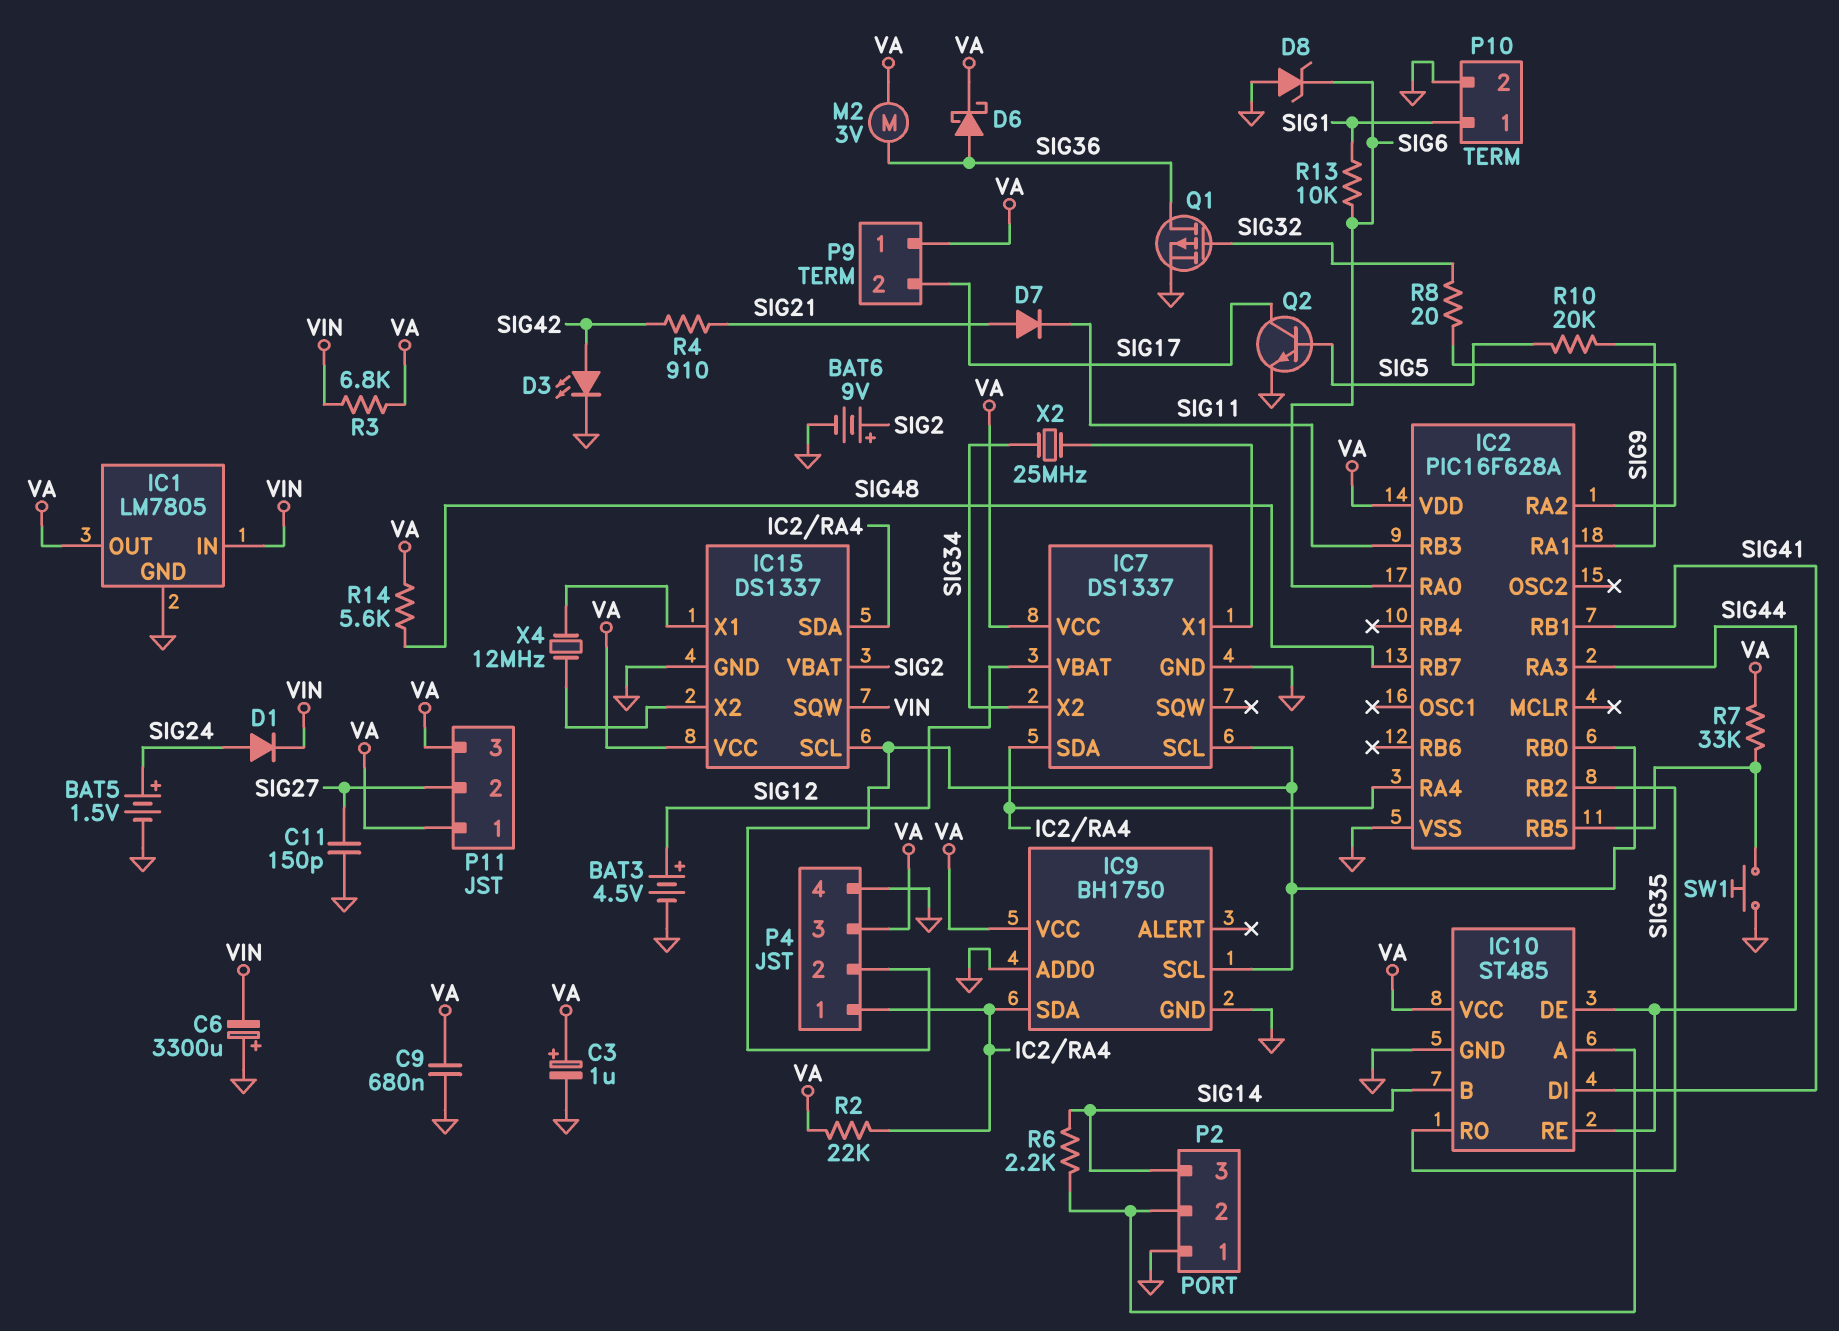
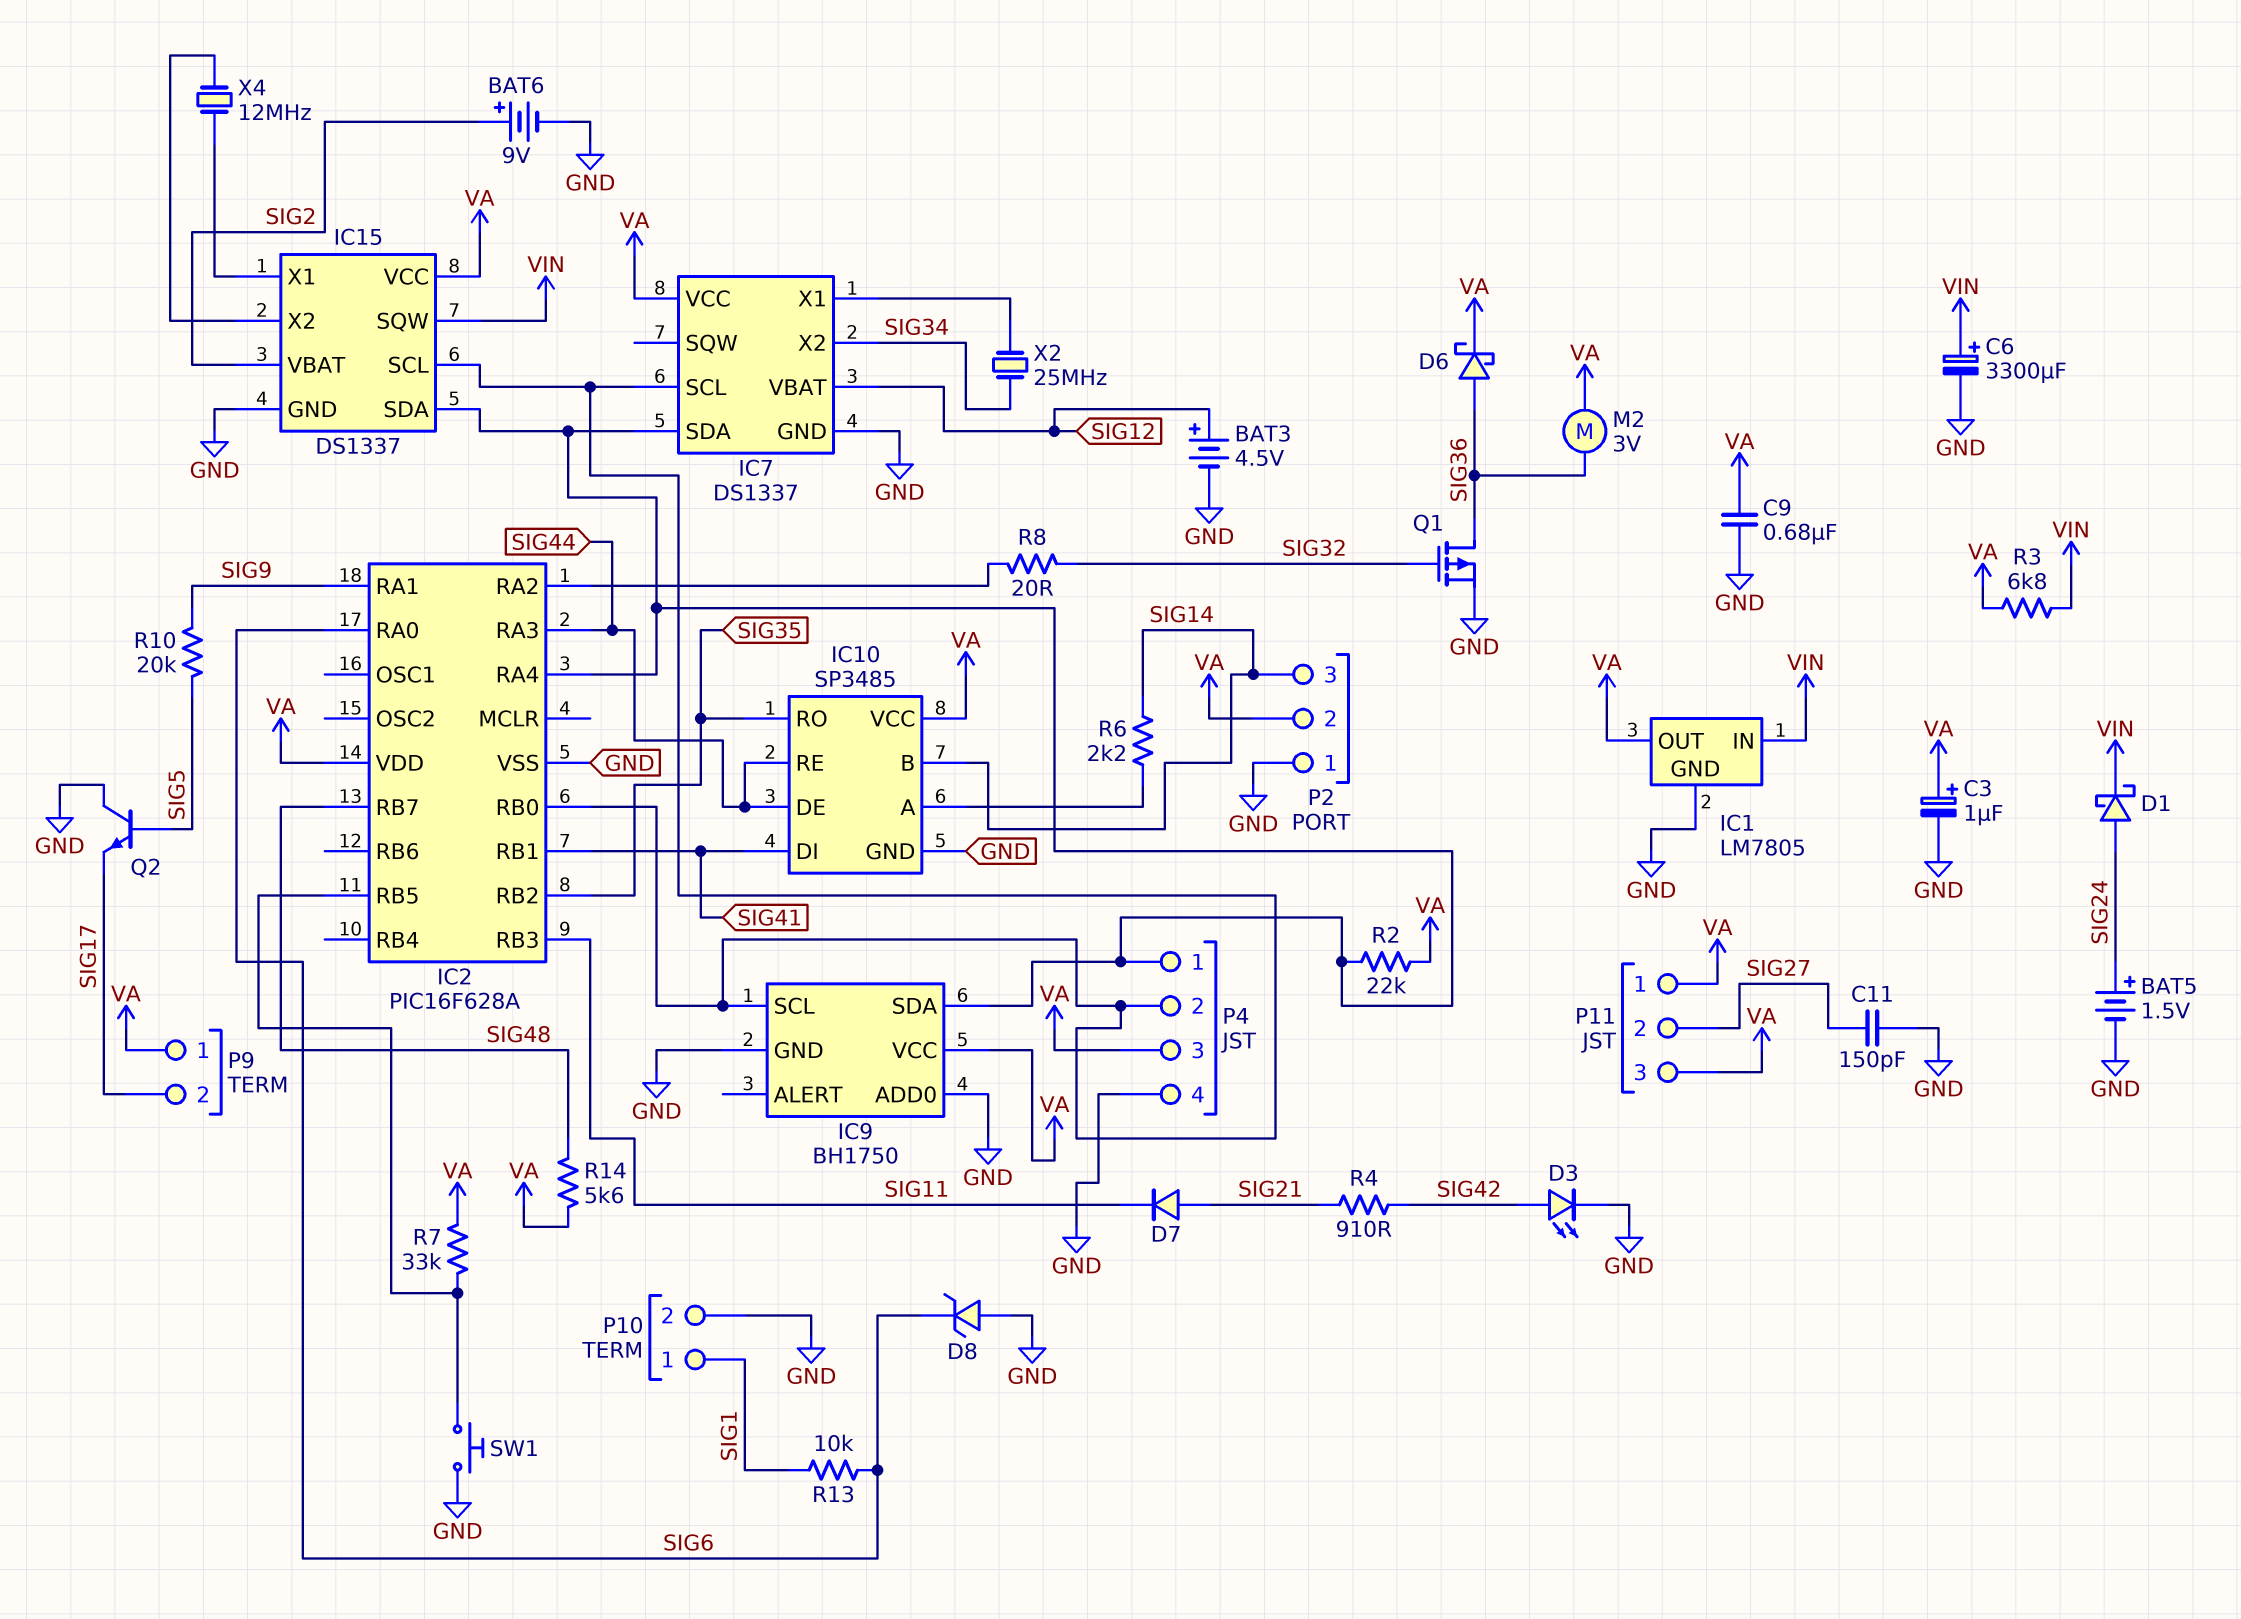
C6: 3300uF (plus GND, minus VIN) -> 3300uF (plus VIN, minus GND)
D1: diode (A SIG24, K VIN) -> schottky (A SIG24, K VIN)
IC10: ST485 -> SP3485
P2 pin 2: IC10/A -> VA
Q2: NPN (B SIG5, C SIG17, E GND) -> NPN (B SIG5, C GND, E SIG17)

